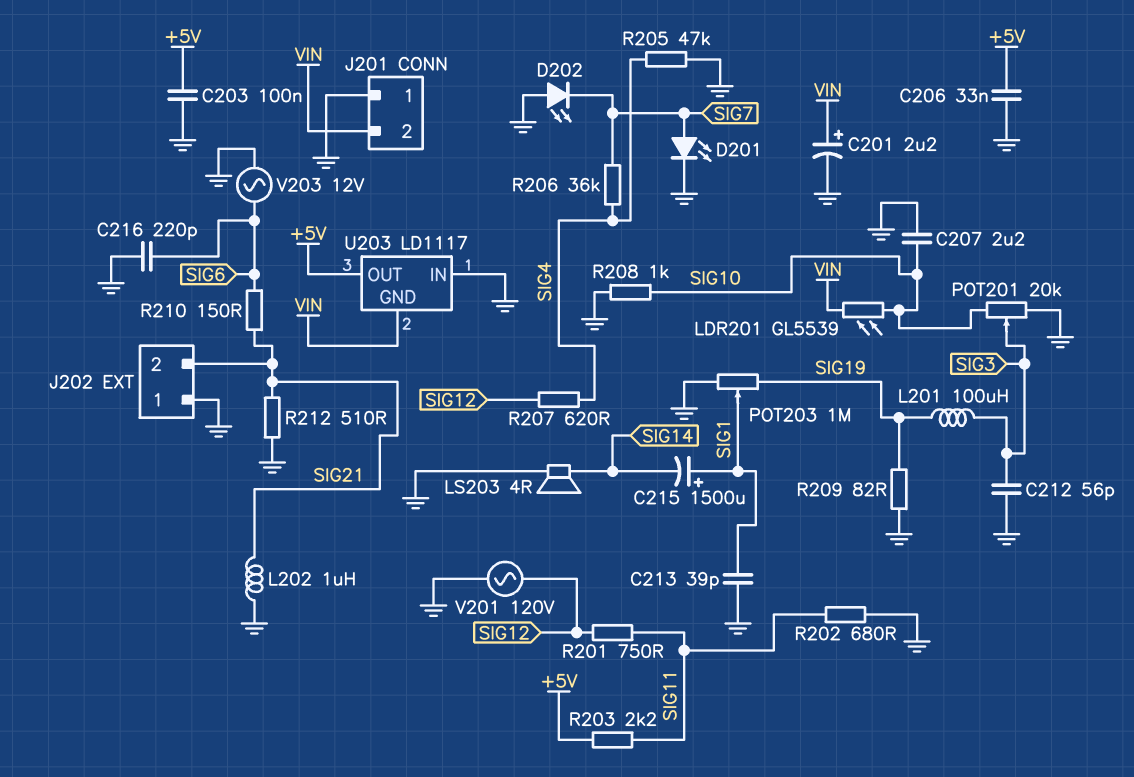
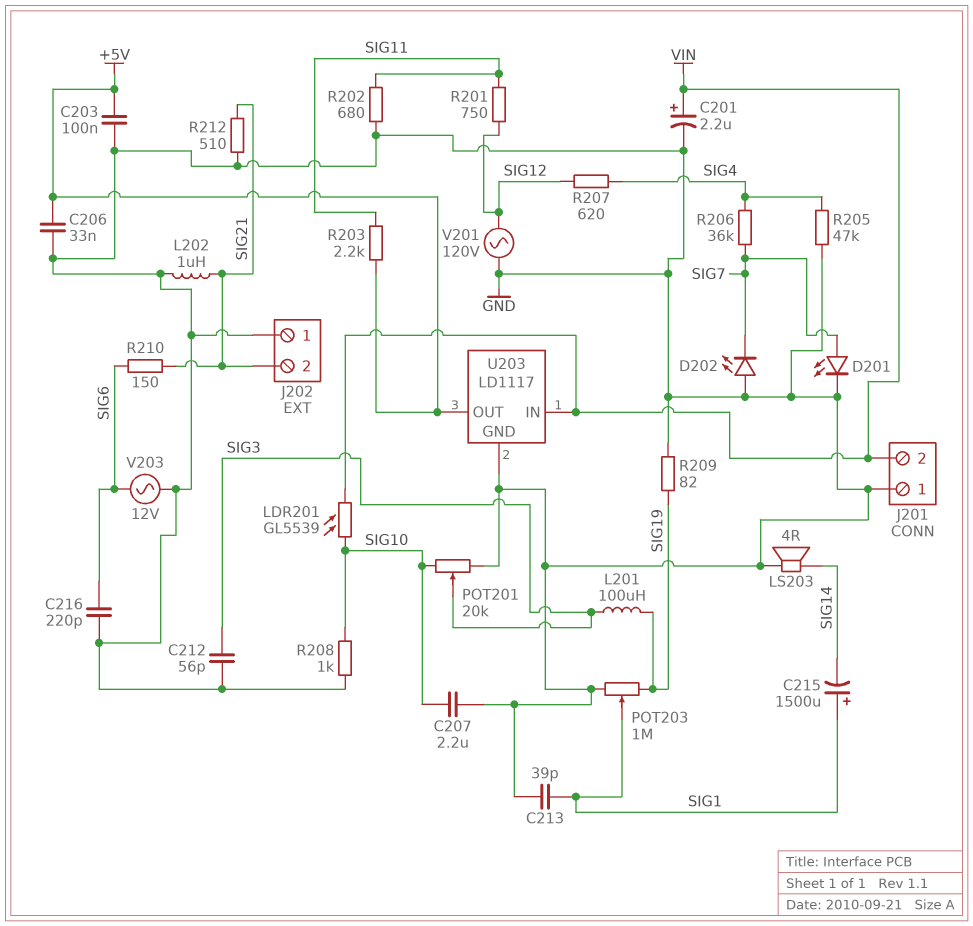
U203 pin GND: VIN -> GND
U203 pin IN: GND -> VIN

